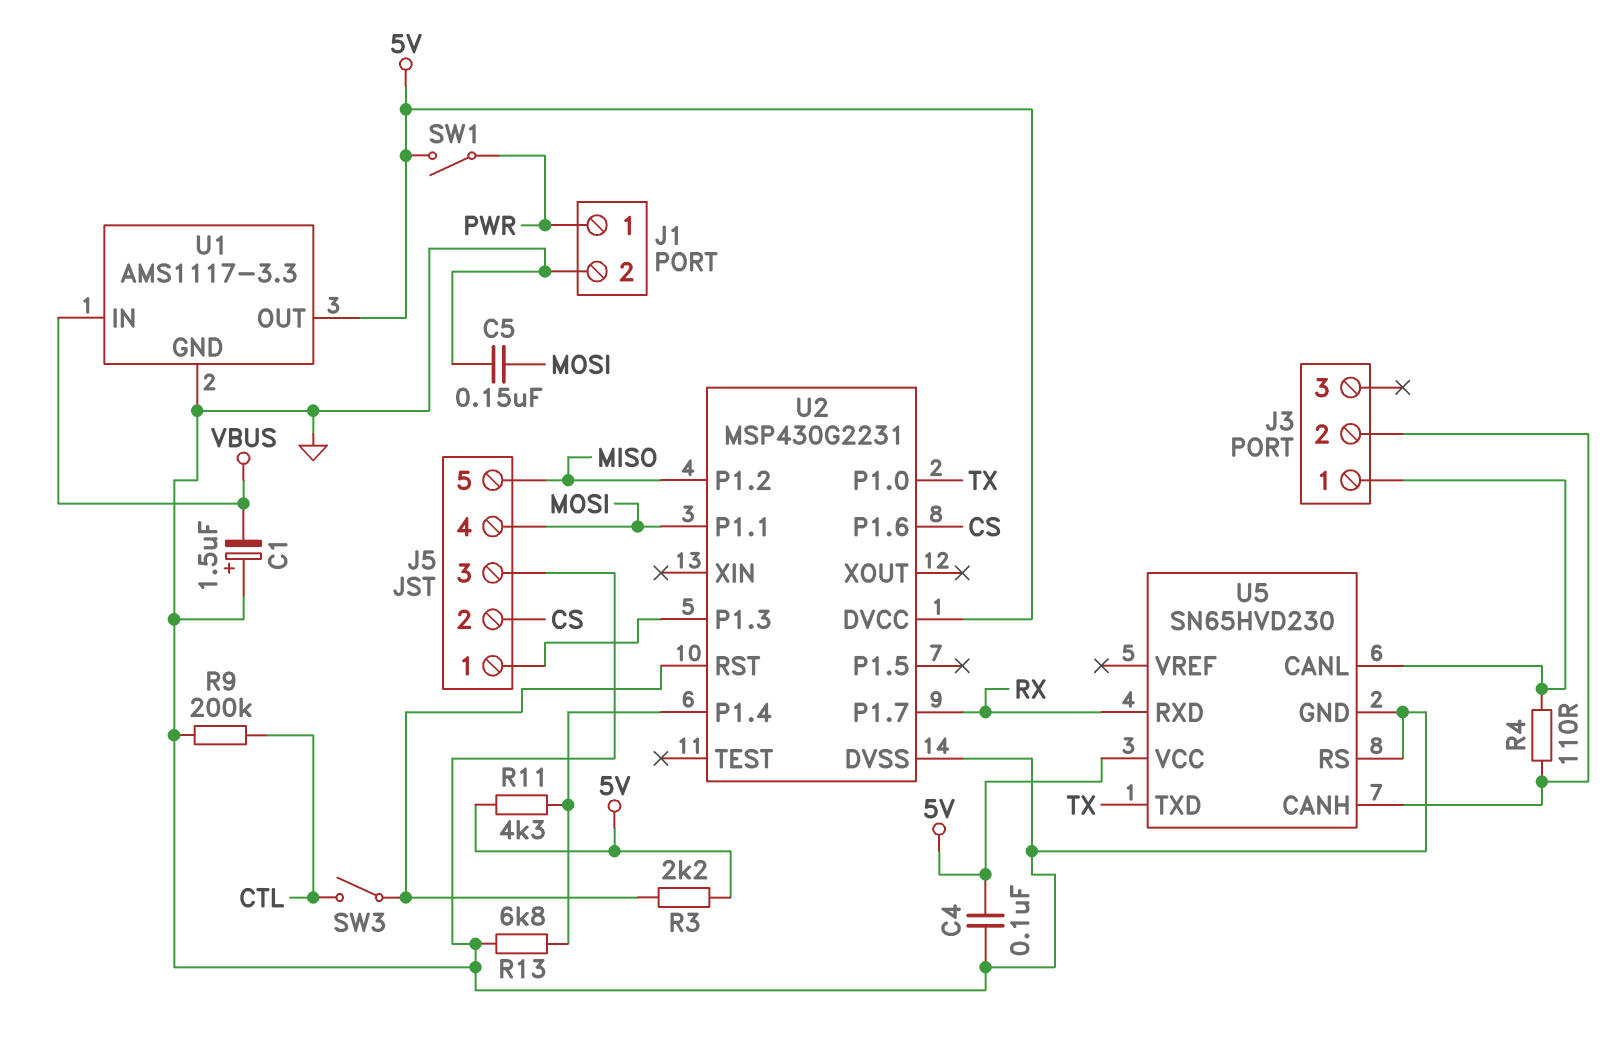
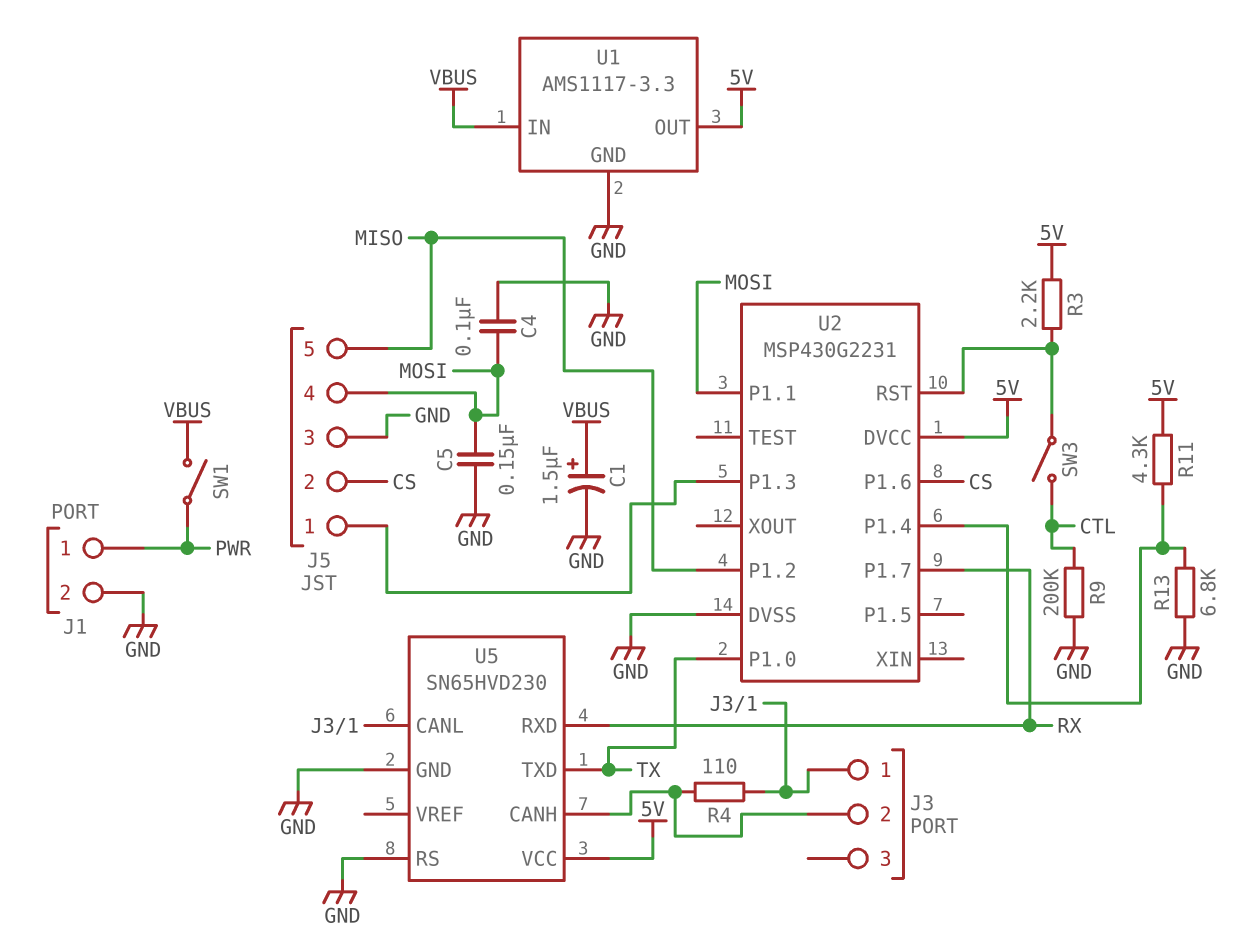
C1: 1.5uF (plus GND, minus VBUS) -> 1.5uF (plus VBUS, minus GND)
C4: 100nF (5V, GND) -> 100nF (GND, MOSI)
SW1: switch (5V, PWR) -> switch (PWR, VBUS)

